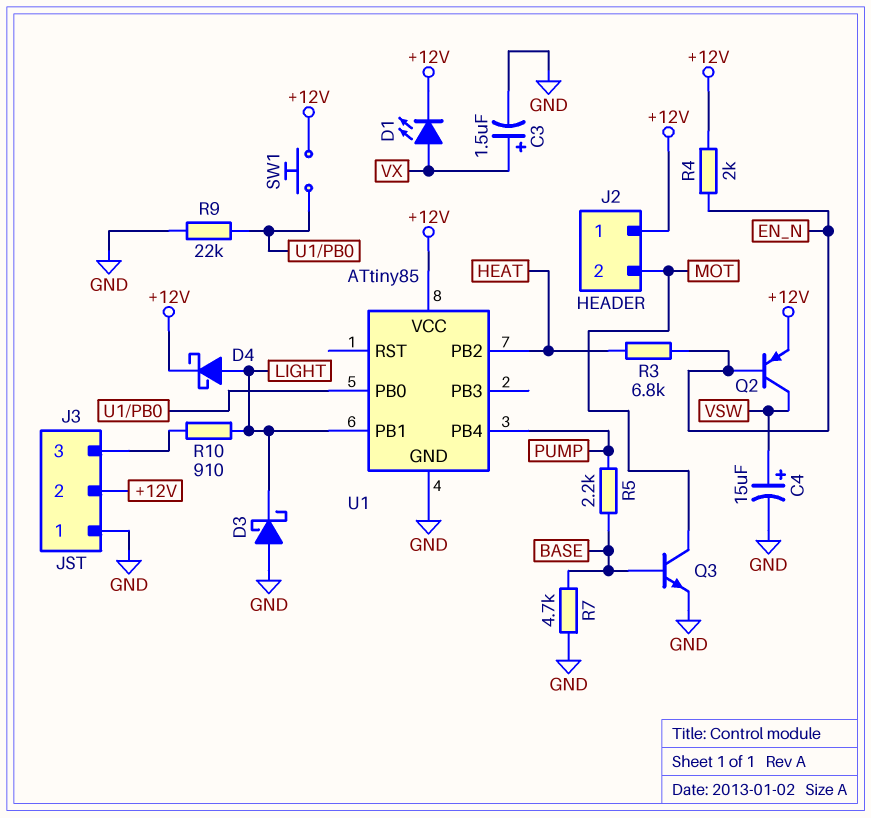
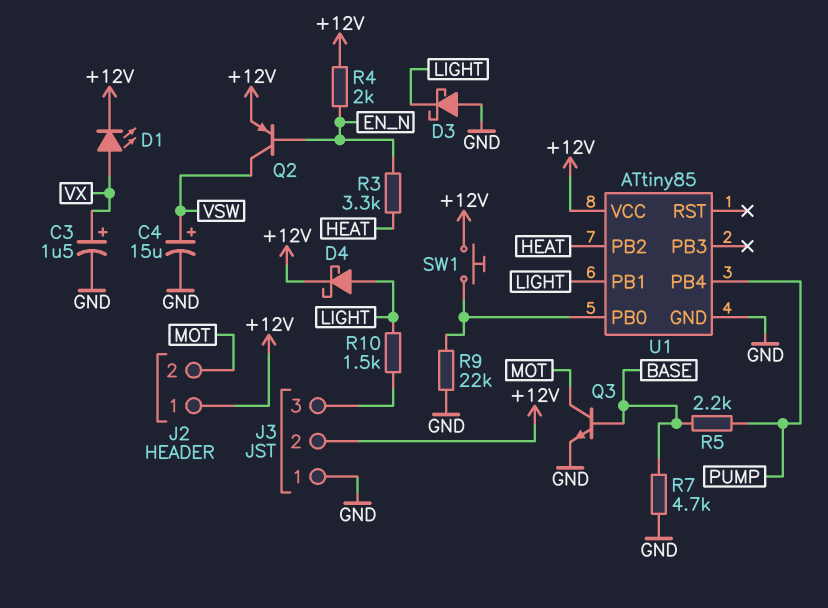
R3: 6.8k (EN_N, HEAT) -> 3.3k (EN_N, HEAT)
R10: 910 (J3/3, LIGHT) -> 1.5k (J3/3, LIGHT)

